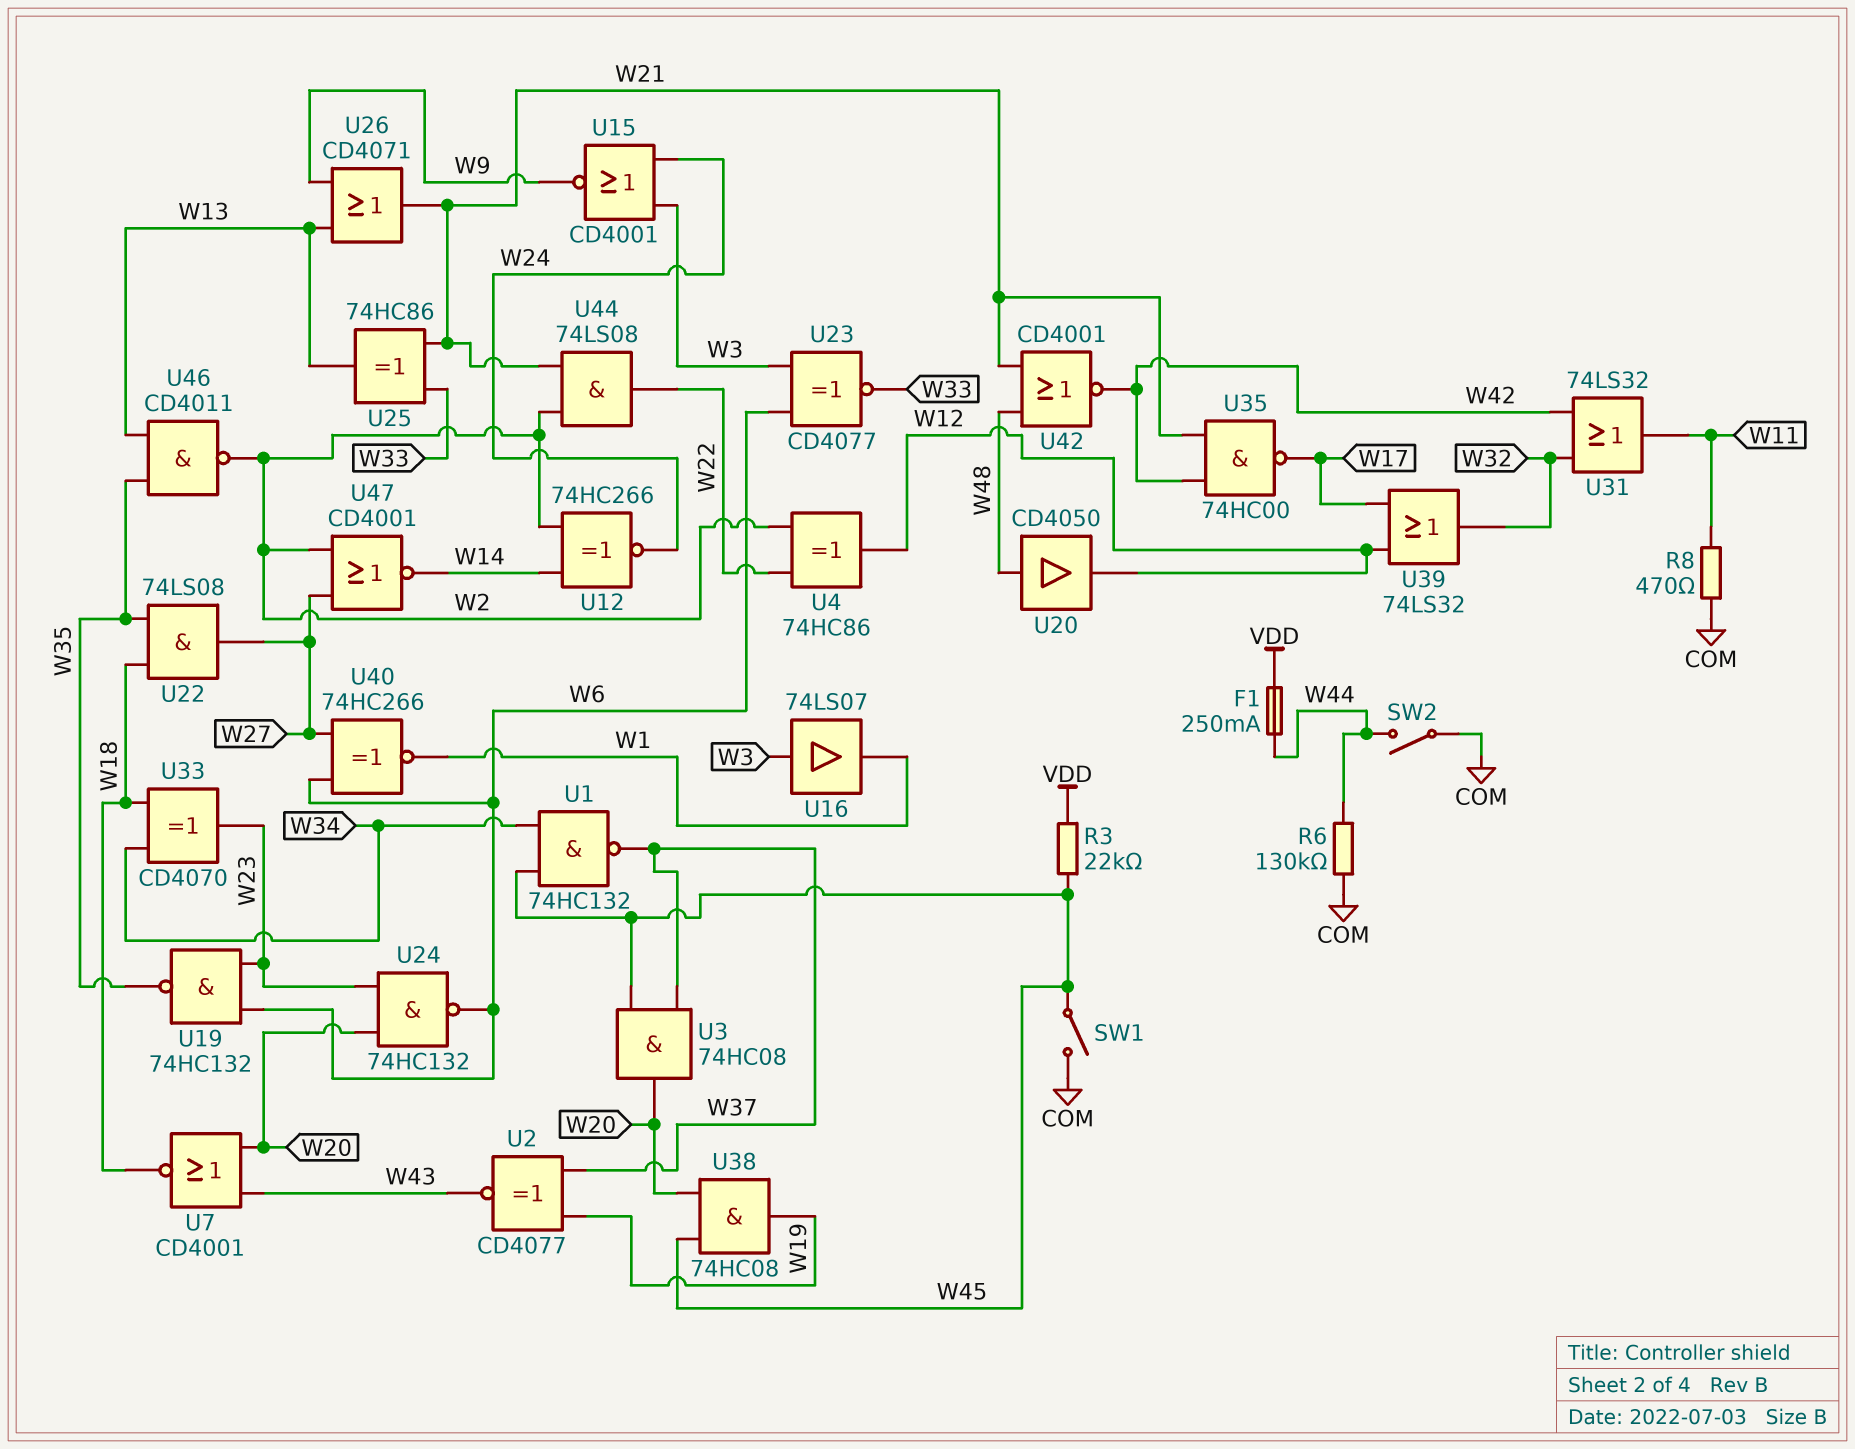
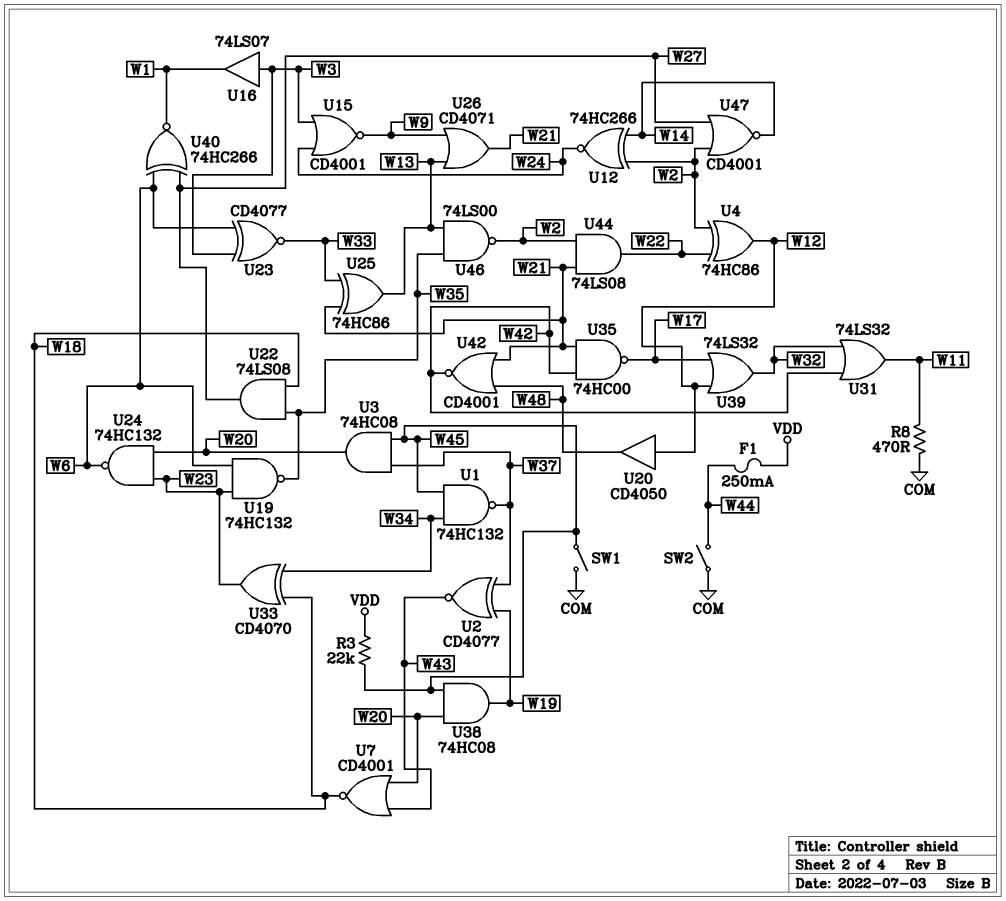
R6: 130k (COM, W44) -> none
U20: buffer CD4050 (in W48, out W12) -> buffer CD4050 (in W12, out W48)
U46: NAND CD4011 (in W13, in W35, out W2) -> NAND 74LS00 (in W13, in W35, out W2)

